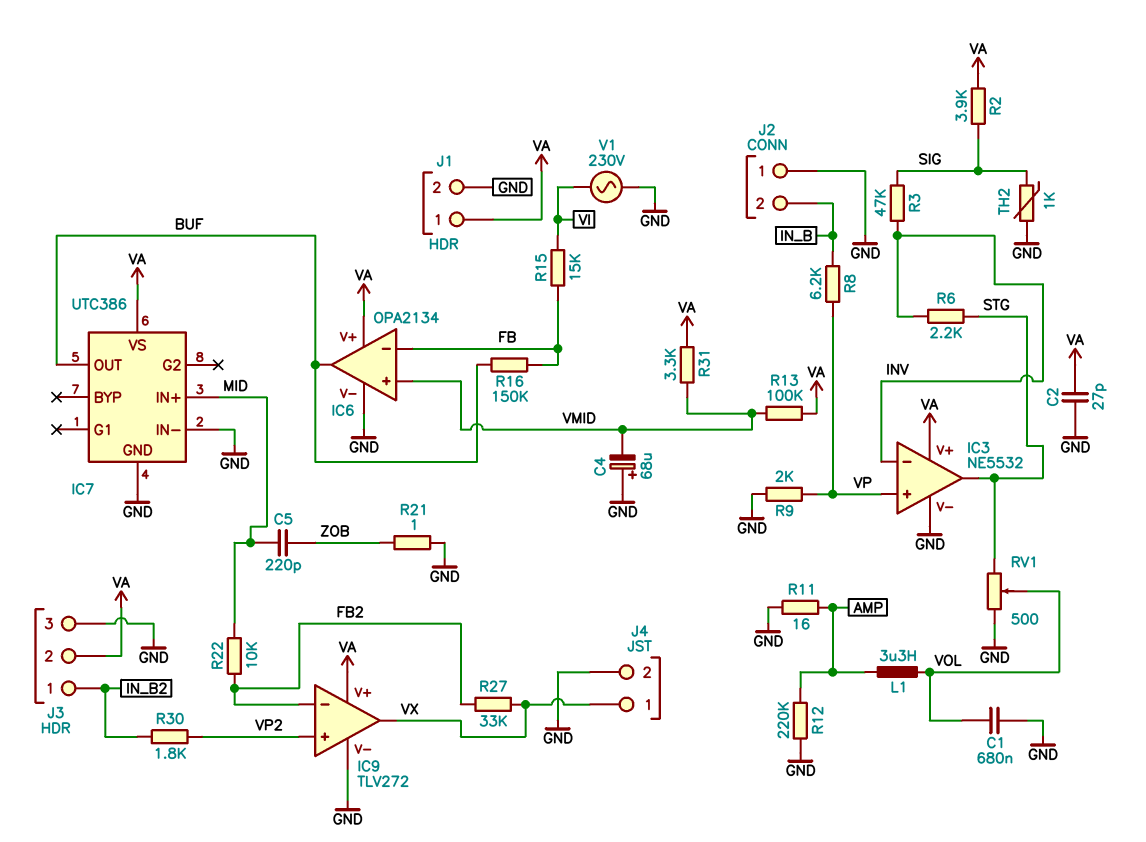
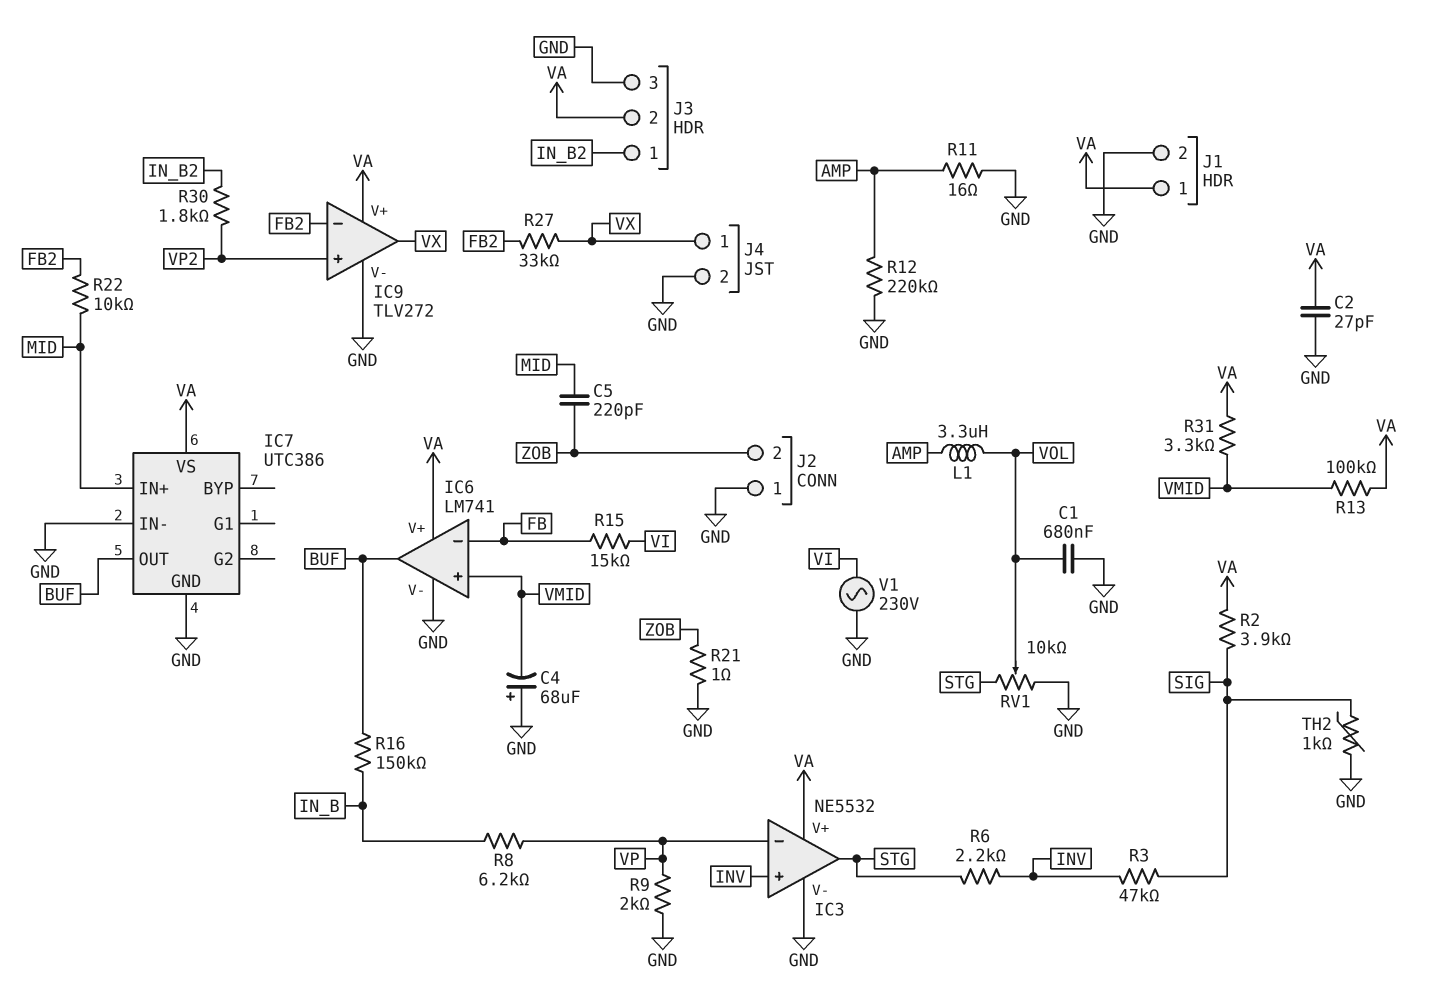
IC3 pin in+: VP -> INV
IC3 pin in-: INV -> VP
IC6: OPA2134 -> LM741
J2 pin 2: IN_B -> ZOB
R16: 150k (BUF, FB) -> 150k (BUF, IN_B)
RV1: 500 (GND, STG, wiper VOL) -> 10k (GND, STG, wiper VOL)

